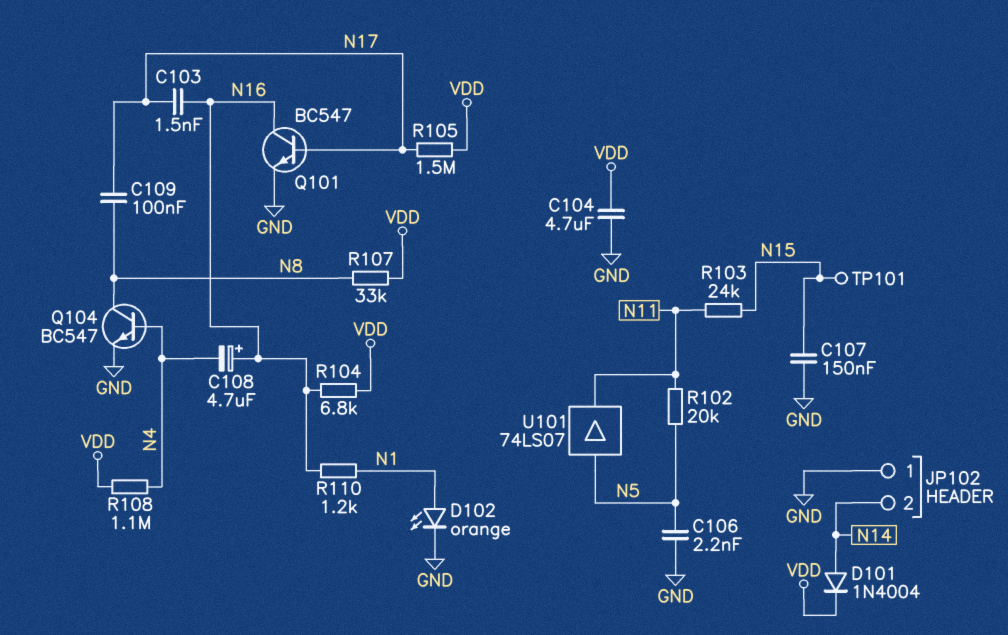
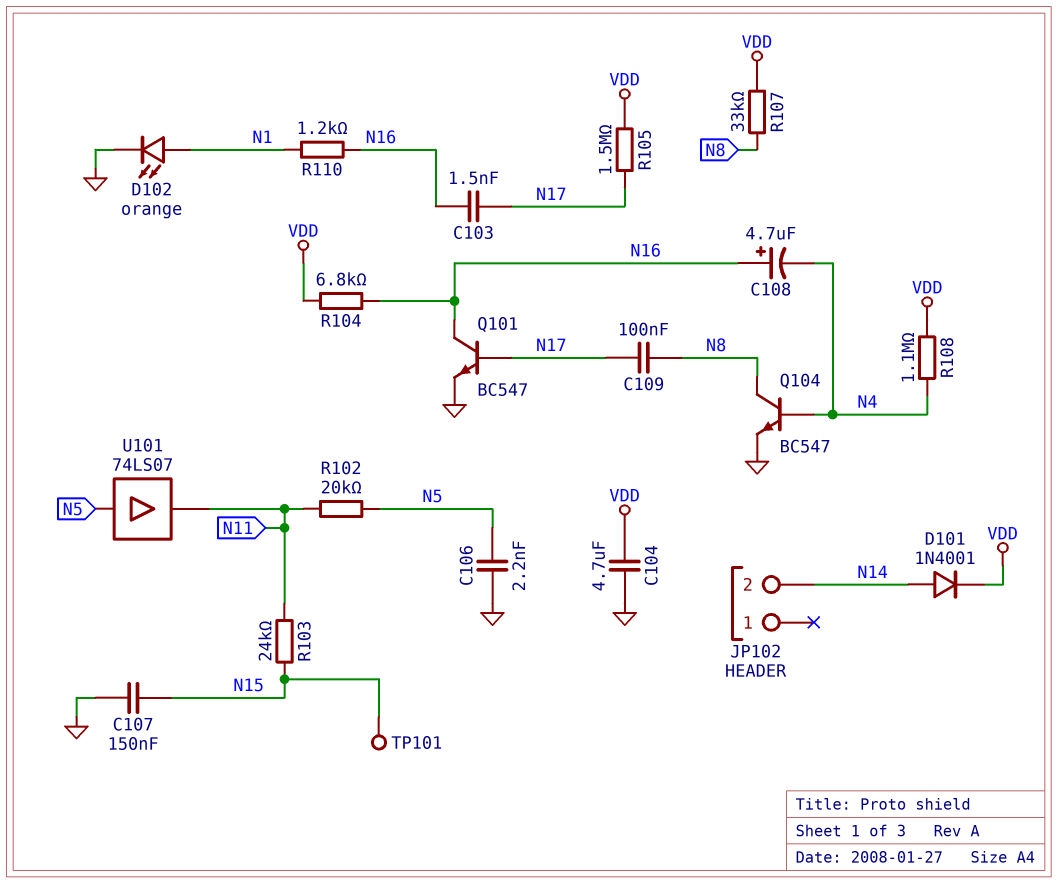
D101: diode 1N4004 (A N14, K VDD) -> diode 1N4001 (A N14, K VDD)
JP102 pin 1: GND -> none

